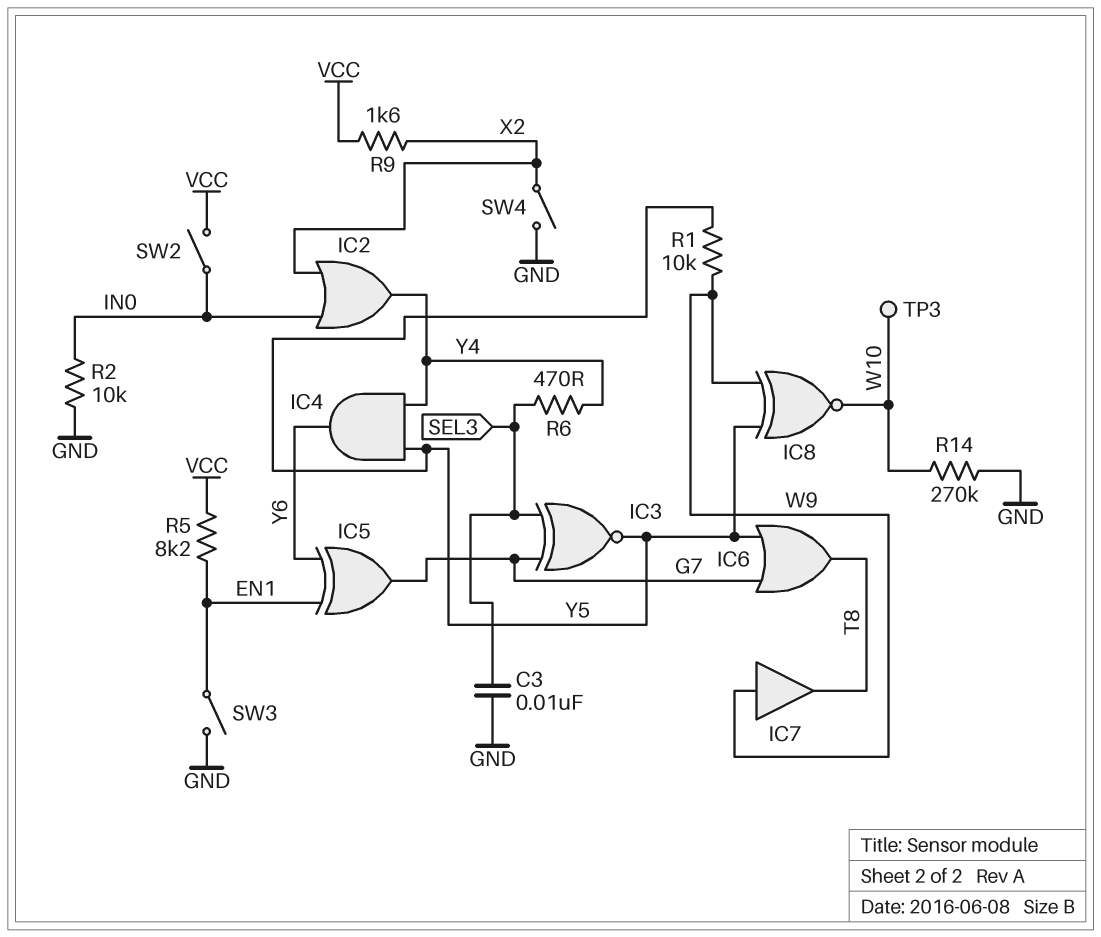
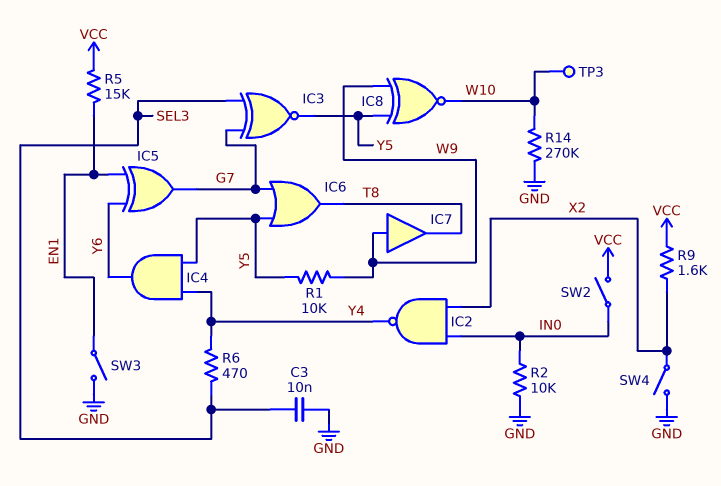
IC2: OR (in IN0, in X2, out Y4) -> NAND (in IN0, in X2, out Y4)
R5: 8.2k (EN1, VCC) -> 15k (EN1, VCC)

